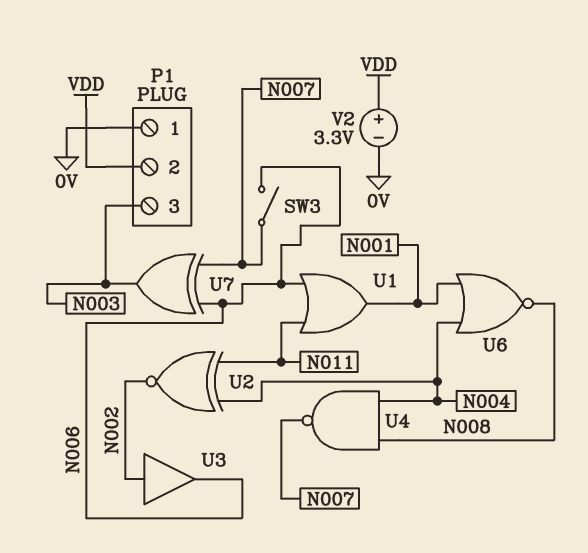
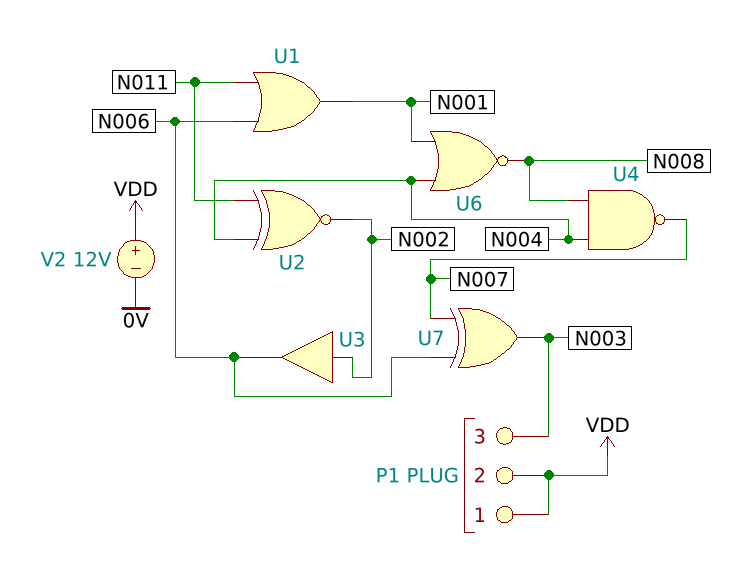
P1 pin 1: 0V -> VDD
SW3: switch (N006, N007) -> none
V2: 3.3V (plus VDD, minus 0V) -> 12V (plus VDD, minus 0V)

